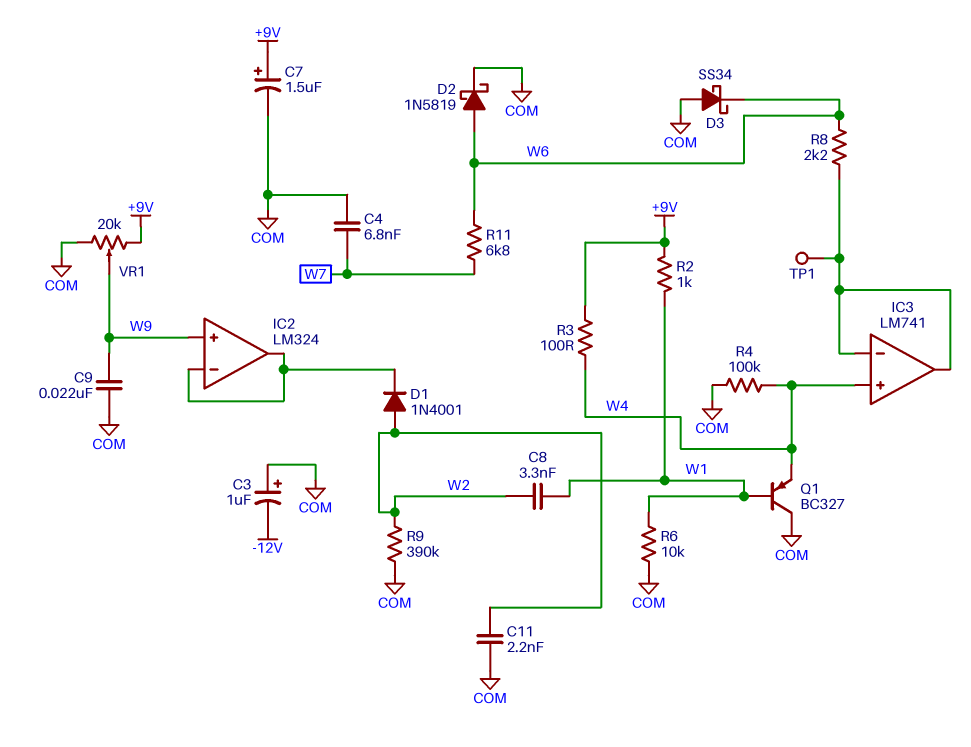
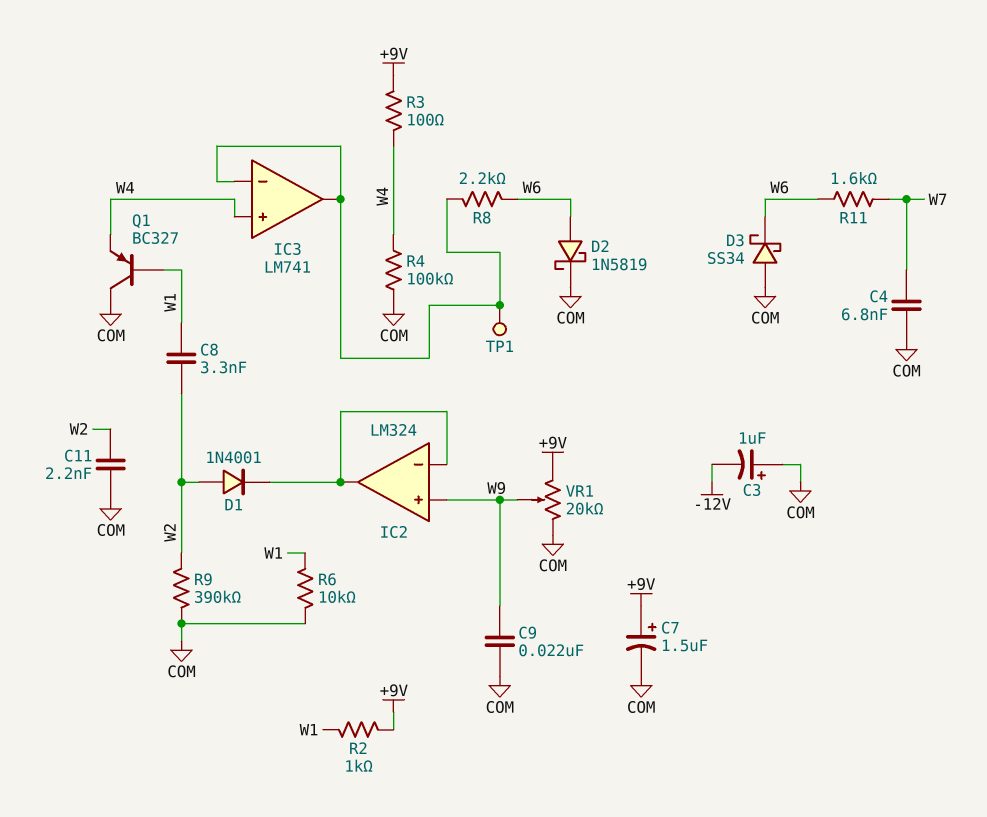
R11: 6.8k (W6, W7) -> 1.6k (W6, W7)

